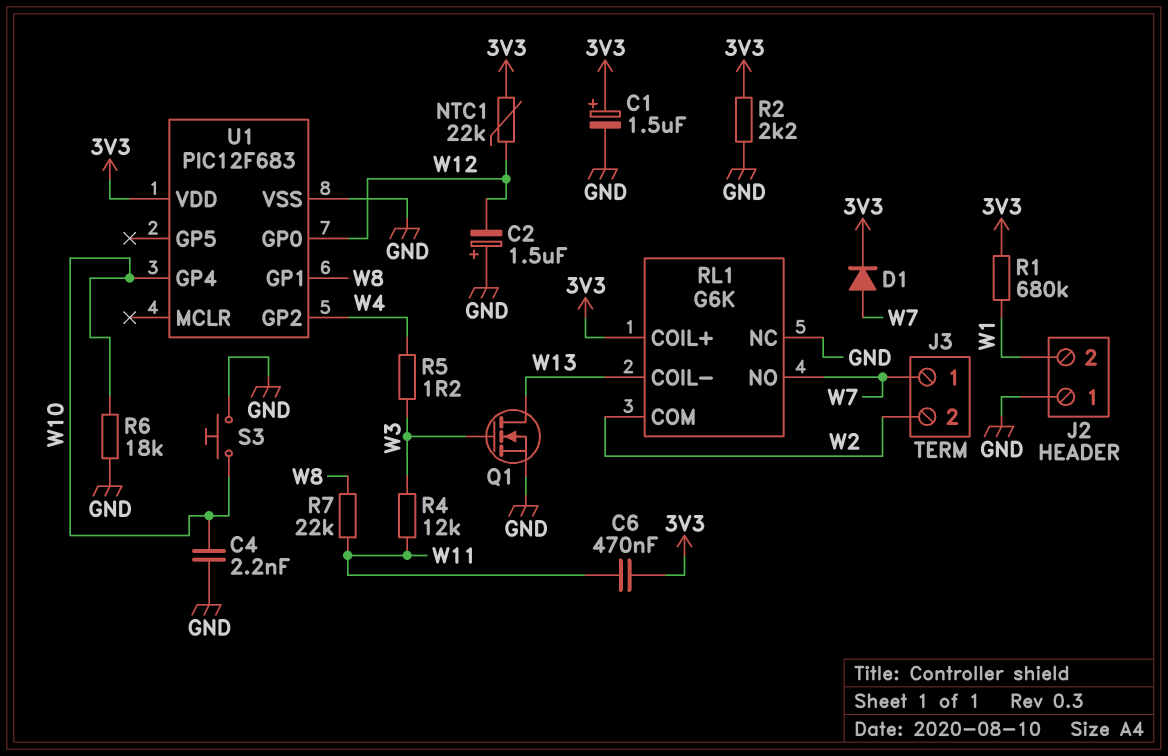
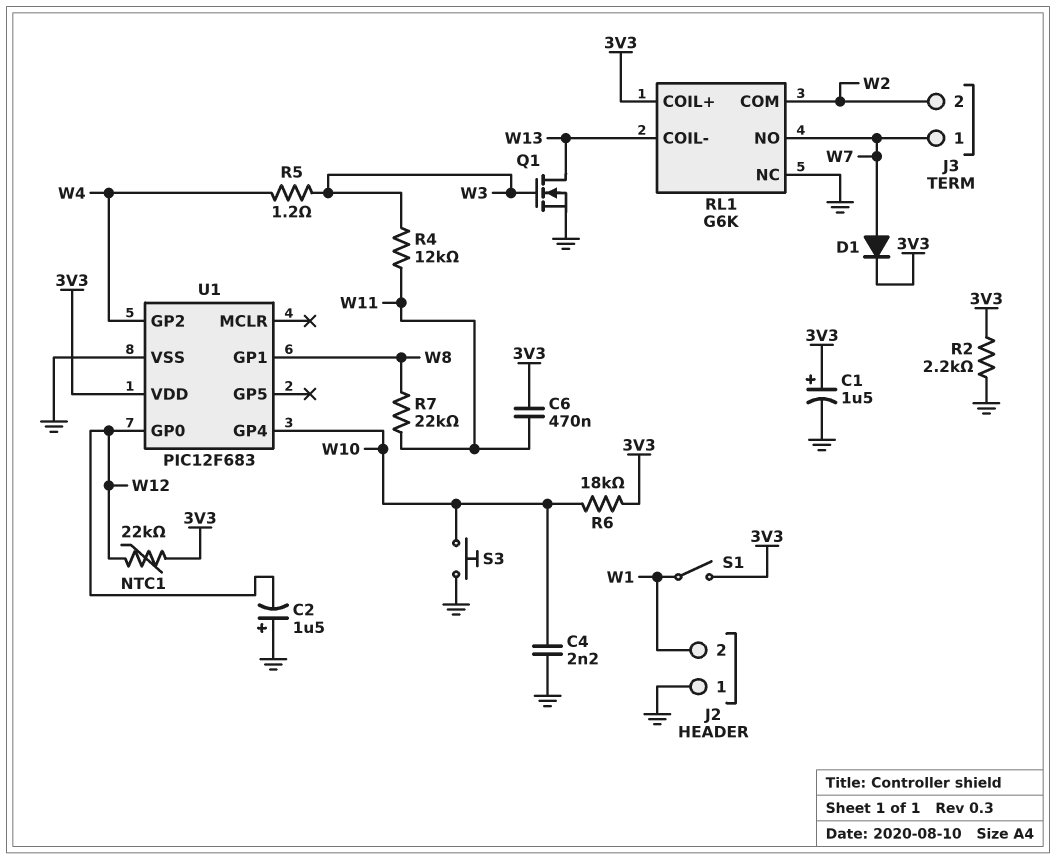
R1: 680k (3V3, W1) -> none
R6: 18k (GND, W10) -> 18k (3V3, W10)
S1: none -> switch (3V3, W1)

